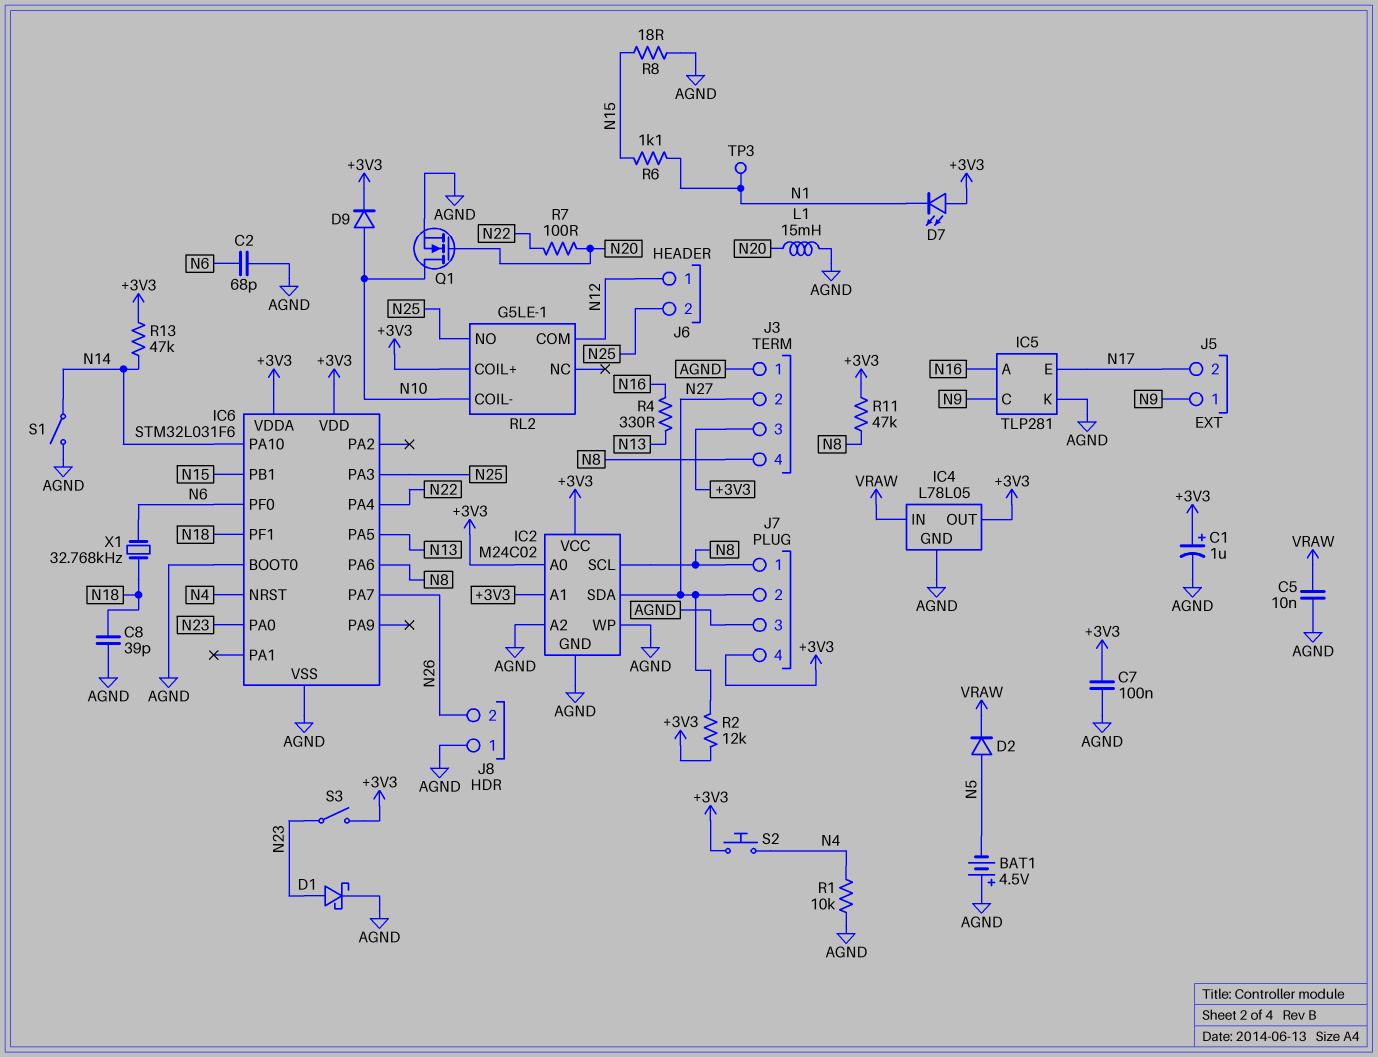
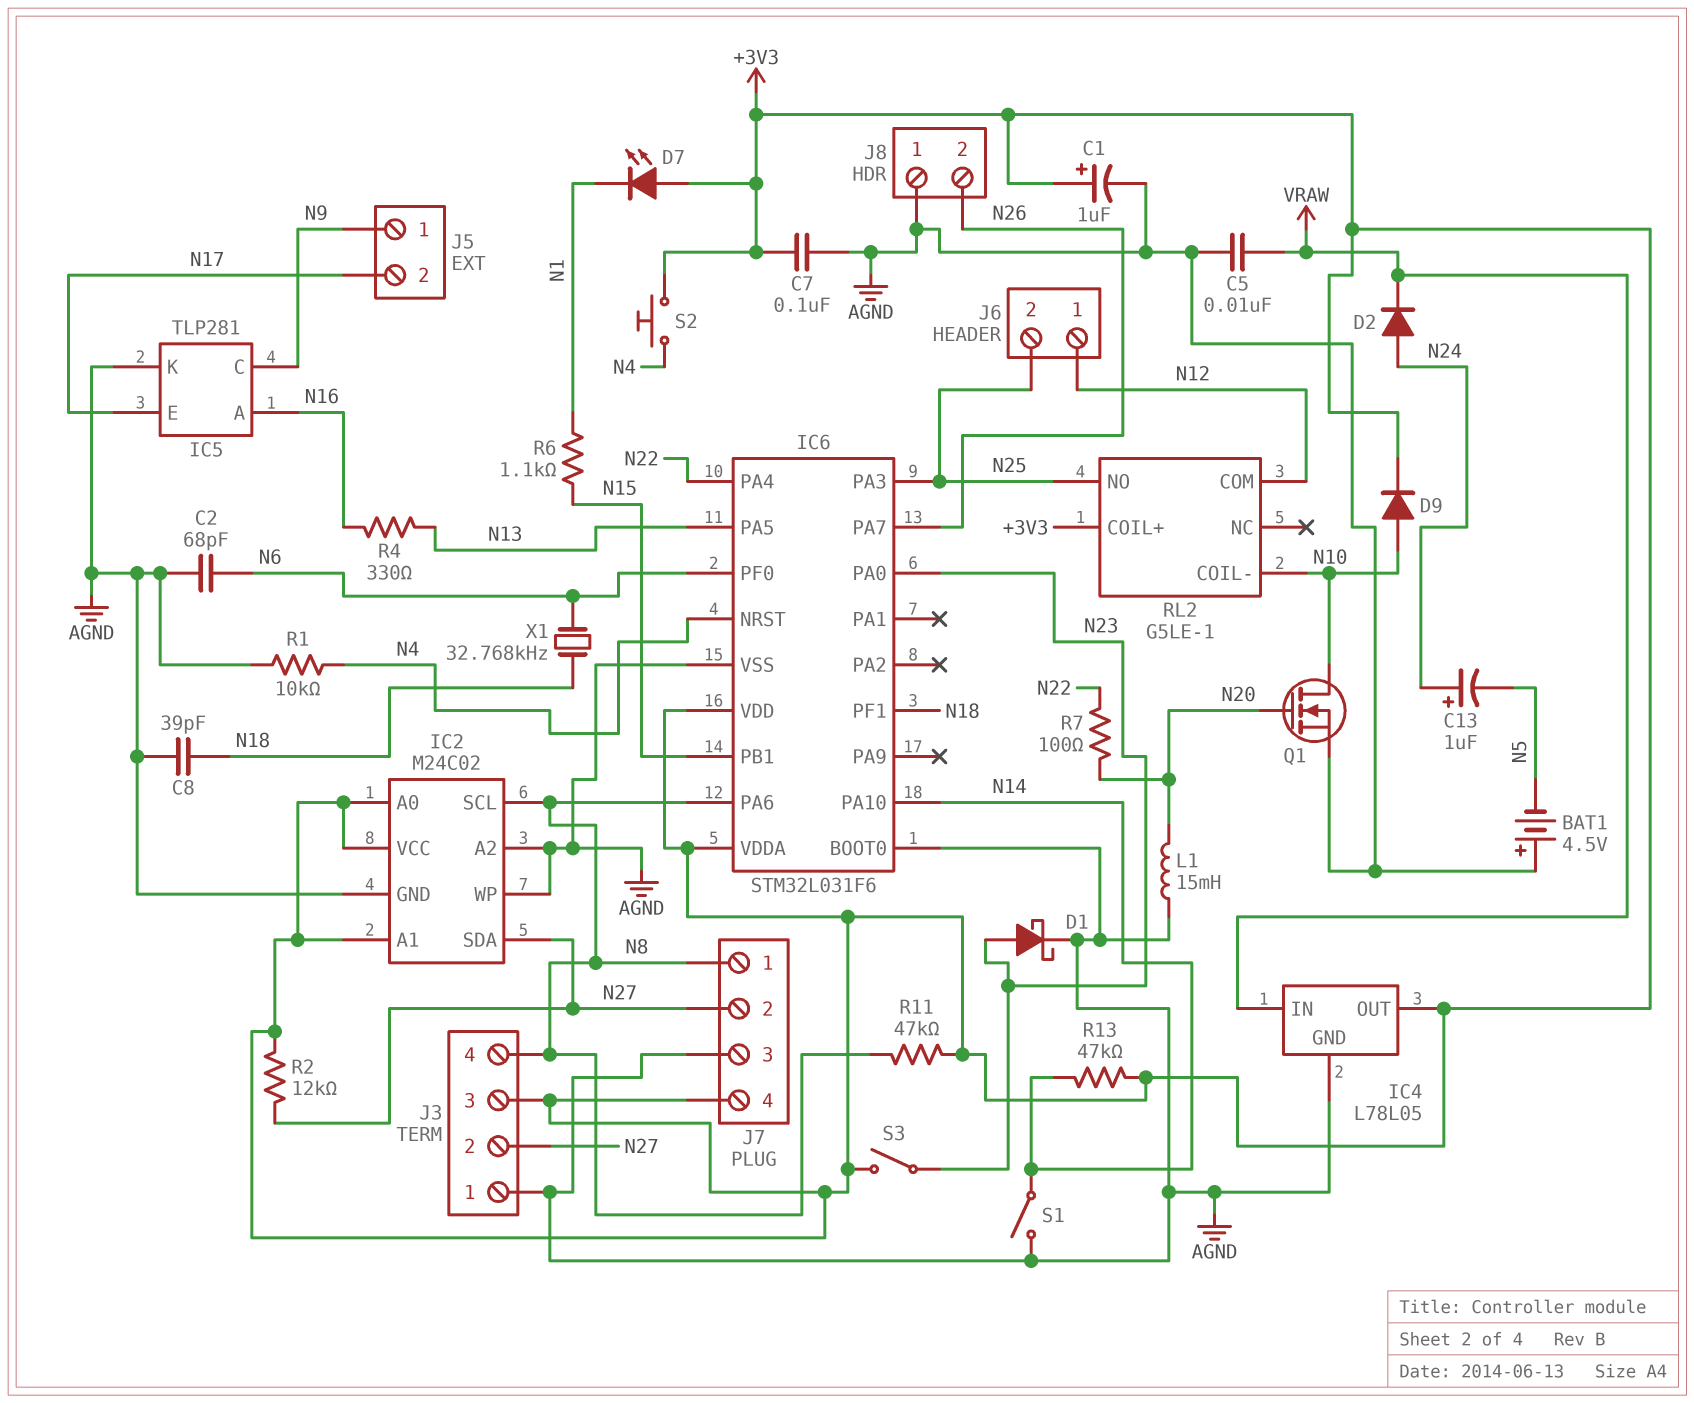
C13: none -> 1uF (plus N24, minus N5)
D2: diode (A N5, K VRAW) -> diode (A N24, K VRAW)
R8: 18 (AGND, N15) -> none
TP3: test point (N1) -> none

